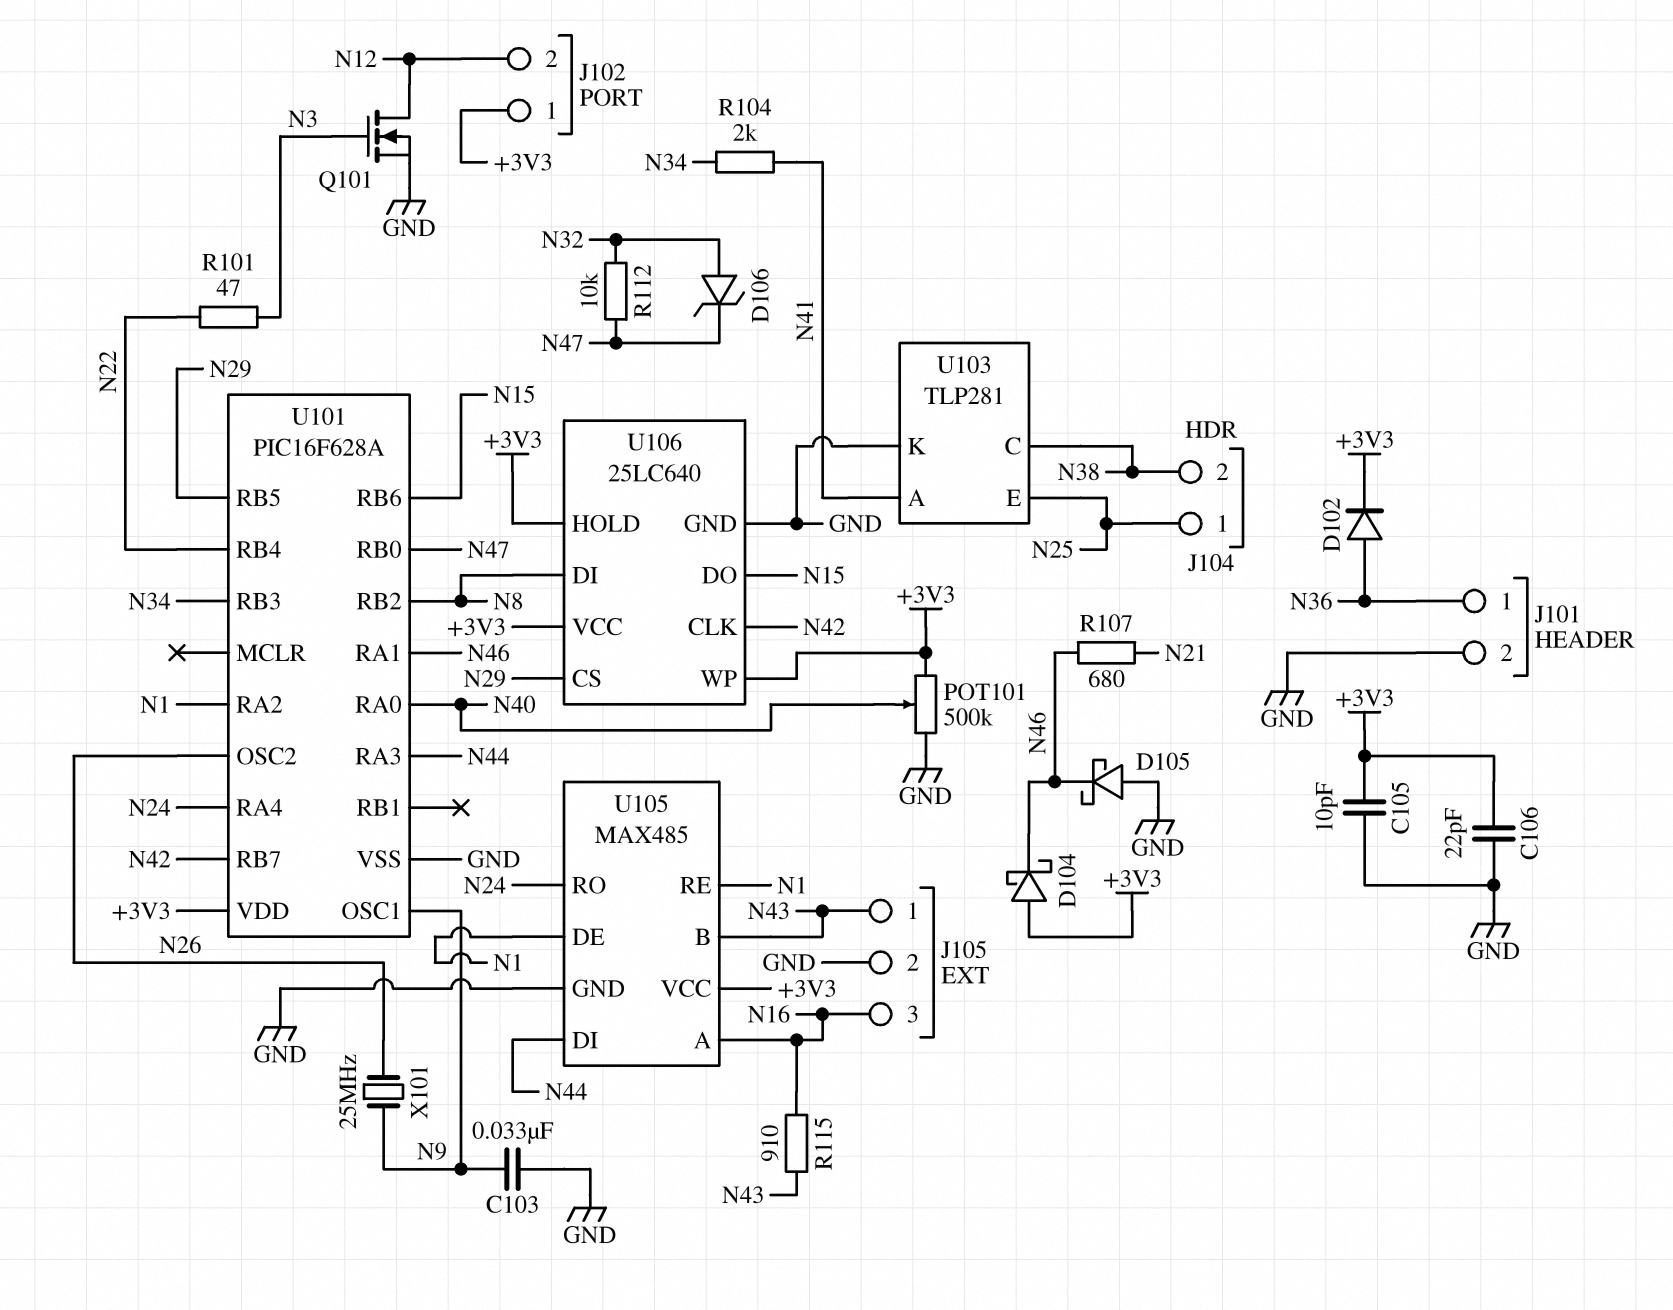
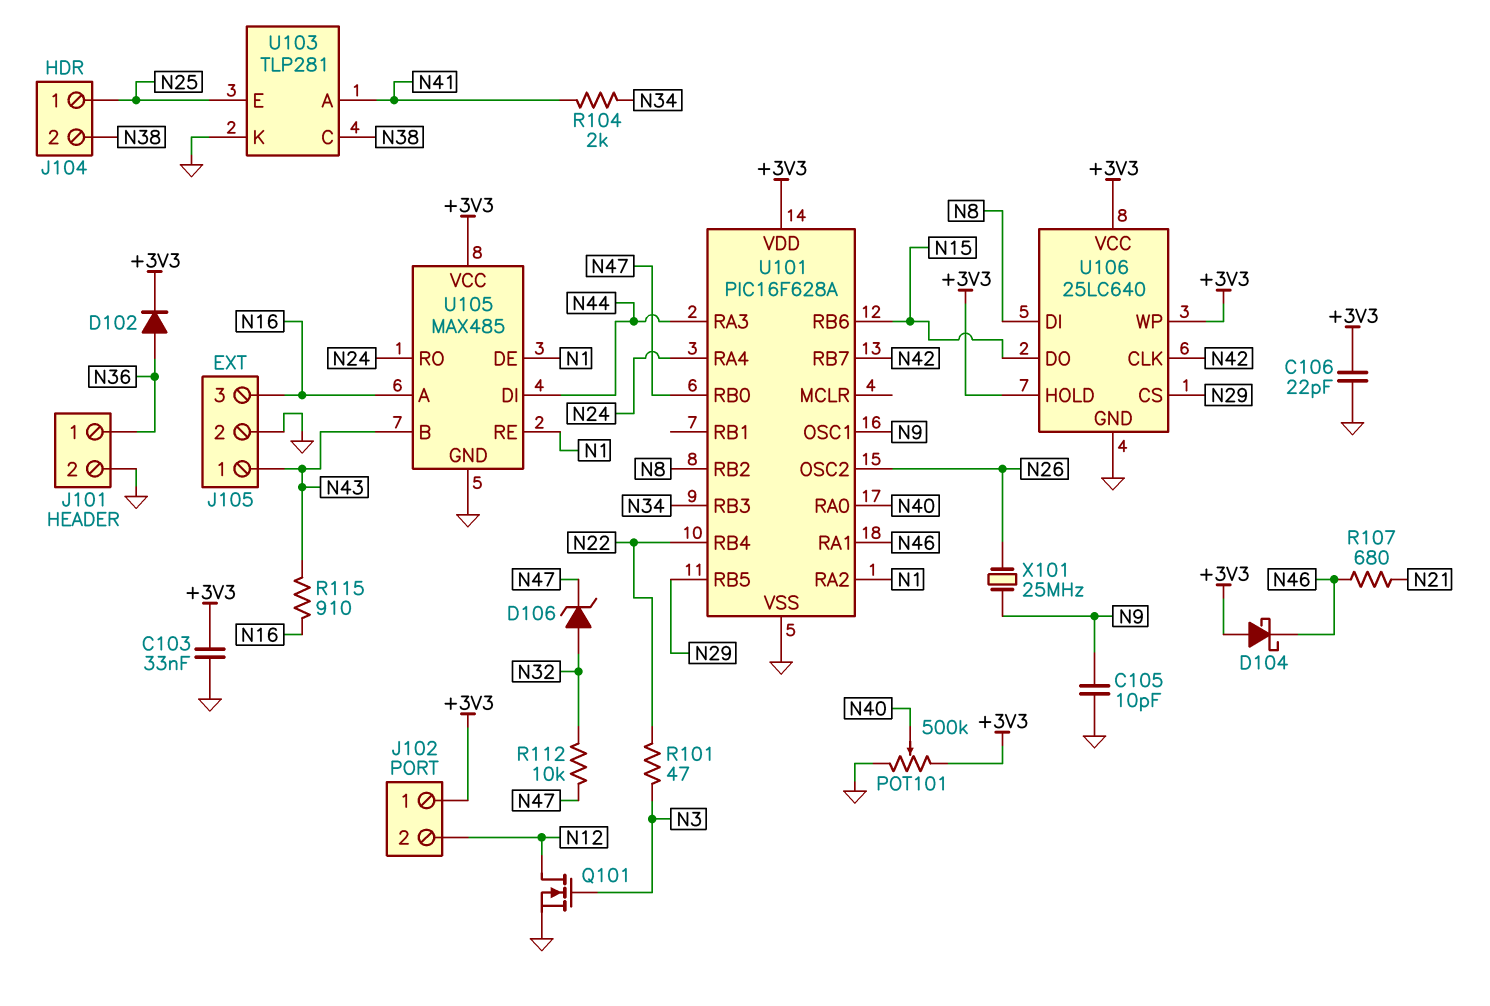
C103: 33nF (GND, N9) -> 33nF (+3V3, GND)
C105: 10pF (+3V3, GND) -> 10pF (GND, N9)
D105: schottky (A GND, K N46) -> none

